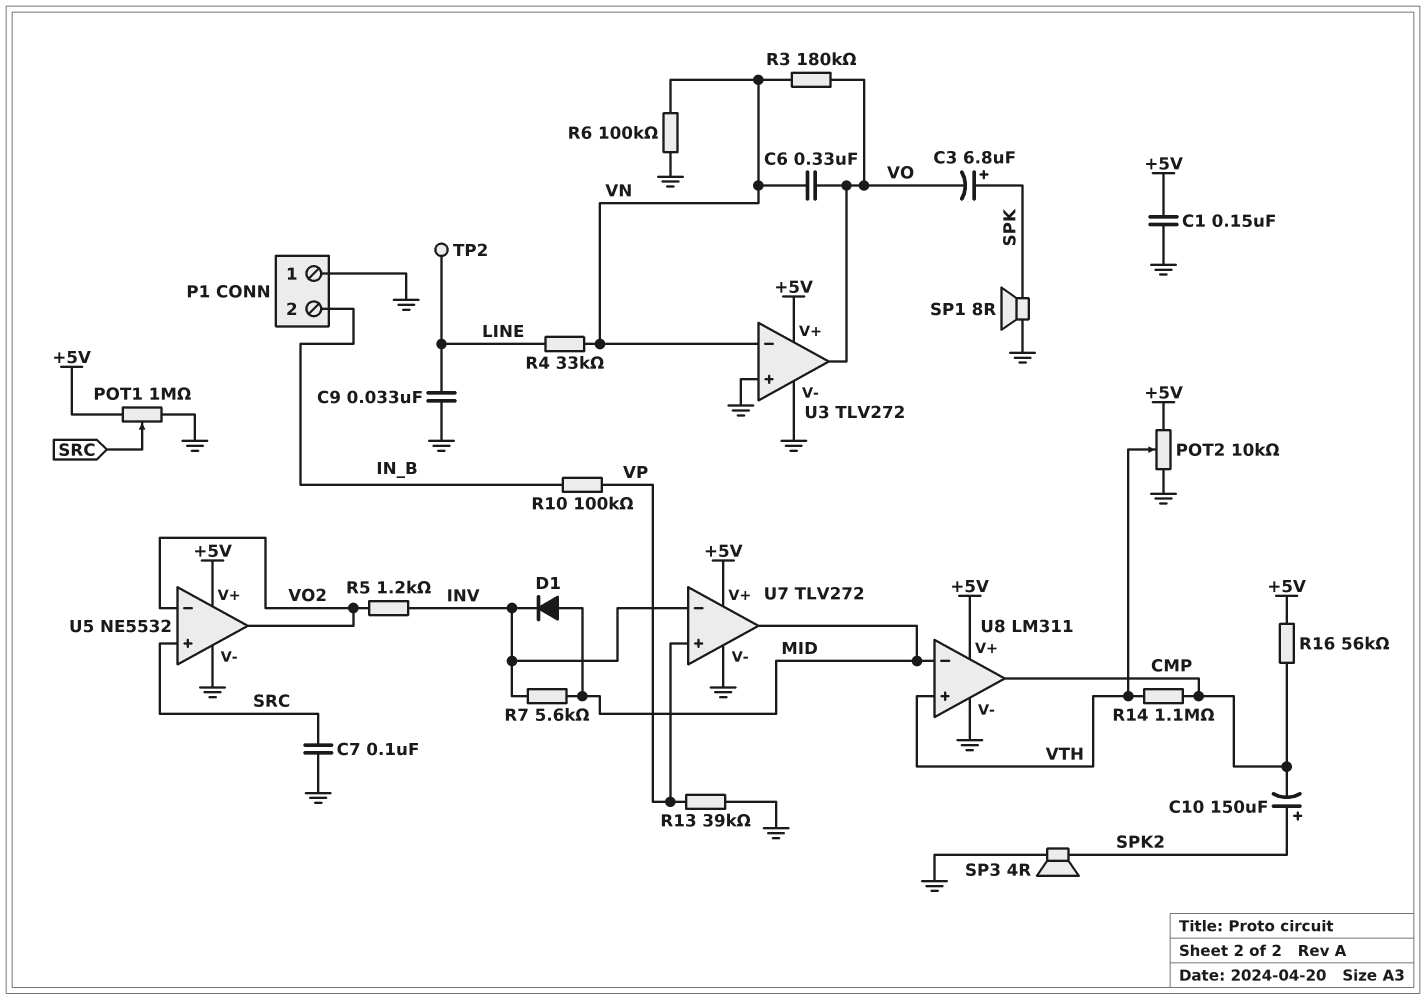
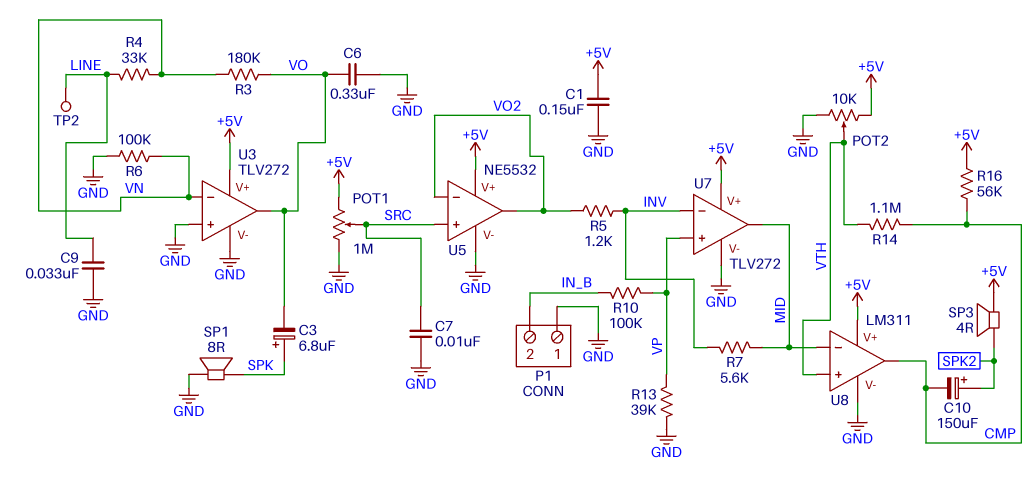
C6: 330nF (VN, VO) -> 330nF (GND, VO)
C7: 100nF (GND, SRC) -> 10nF (GND, SRC)
D1: diode (A MID, K INV) -> none
SP3: speaker 4R (GND, SPK2) -> speaker 4R (+5V, SPK2)

